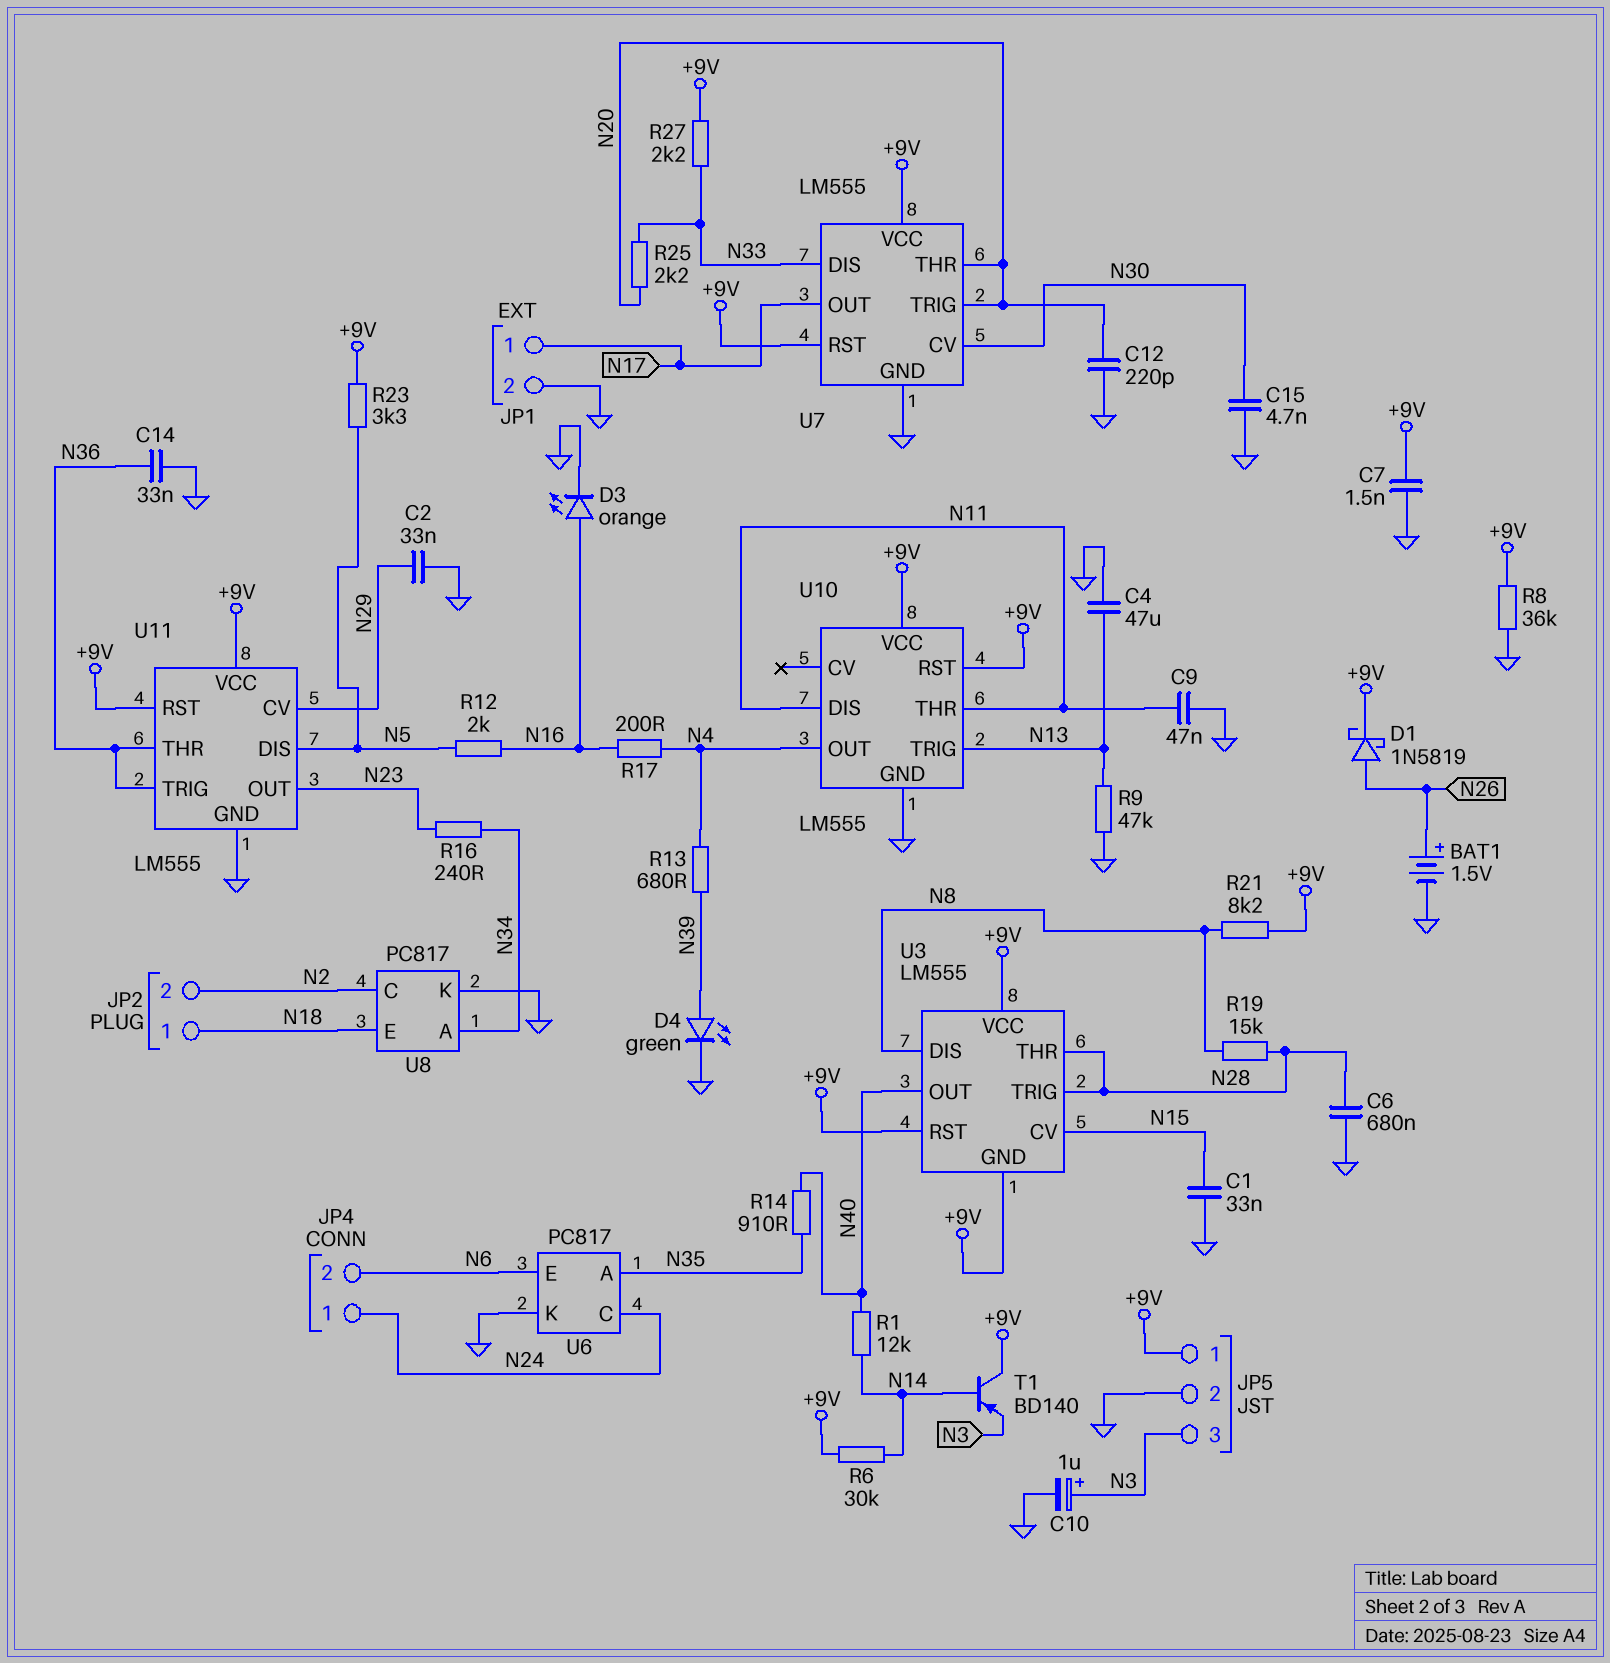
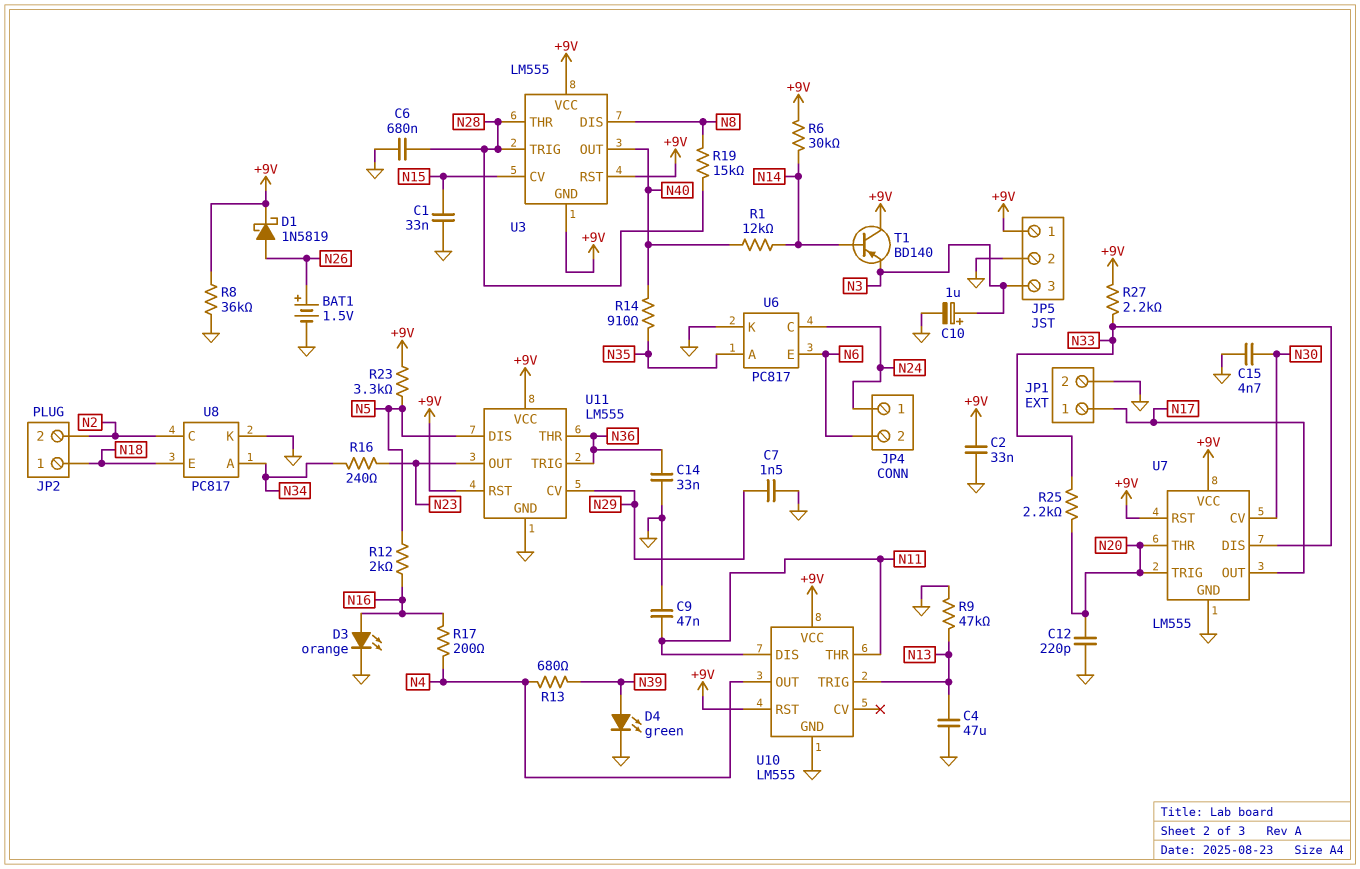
C2: 33nF (GND, N29) -> 33nF (+9V, GND)
C7: 1.5nF (+9V, GND) -> 1.5nF (GND, N29)
R21: 8.2k (+9V, N8) -> none

